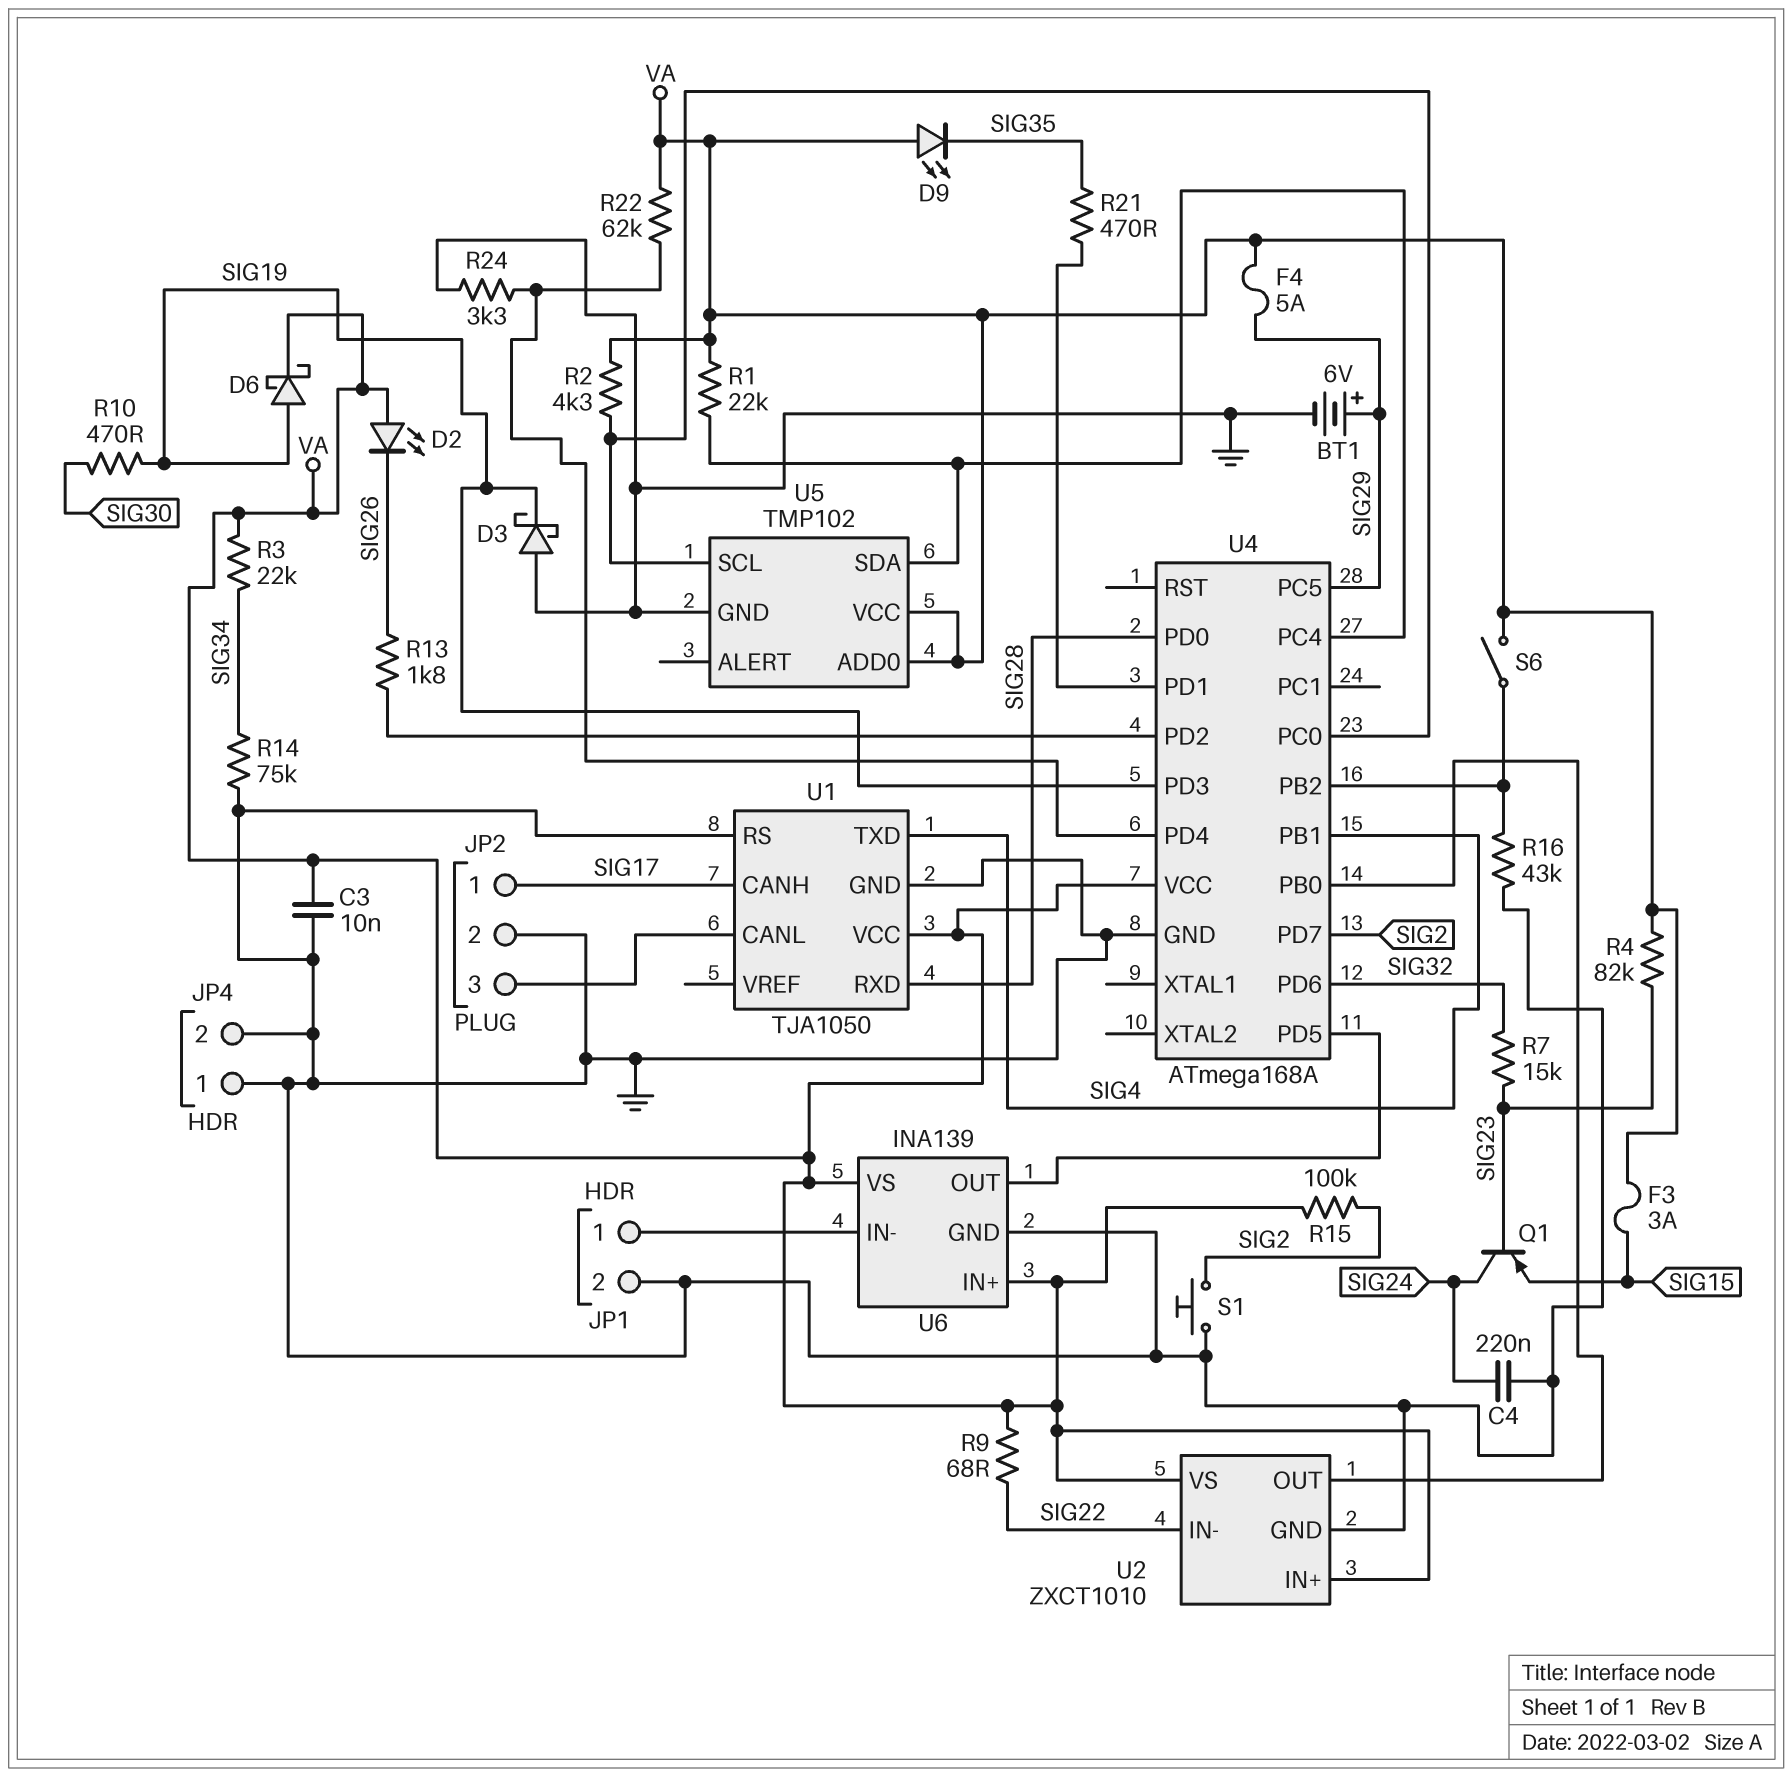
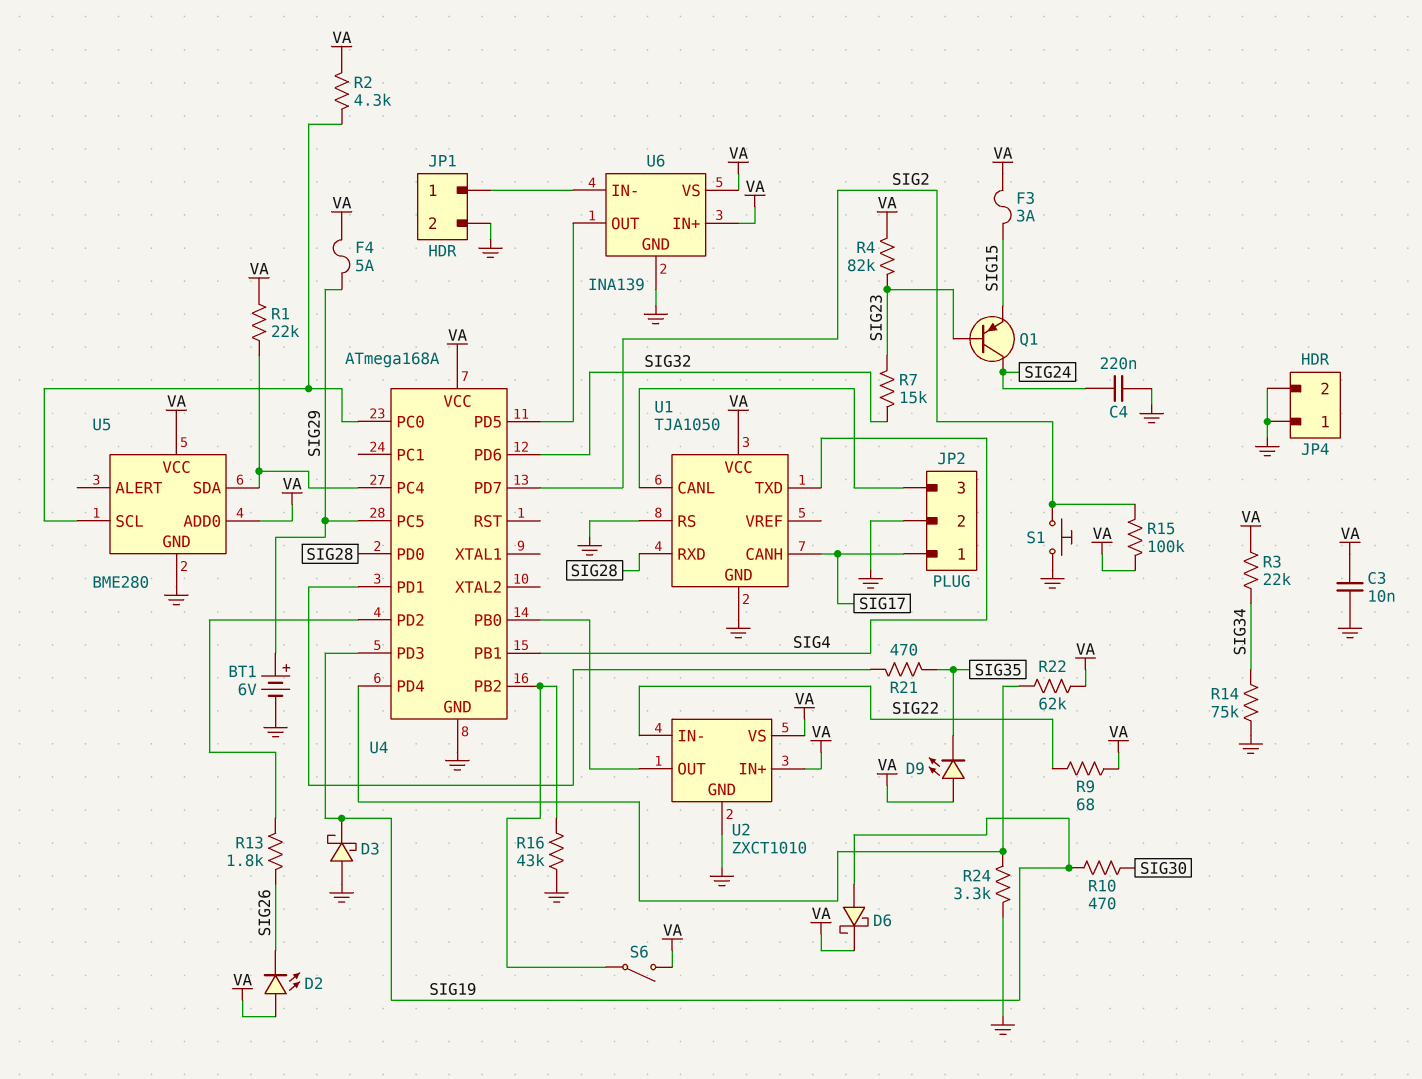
U5: TMP102 -> BME280

